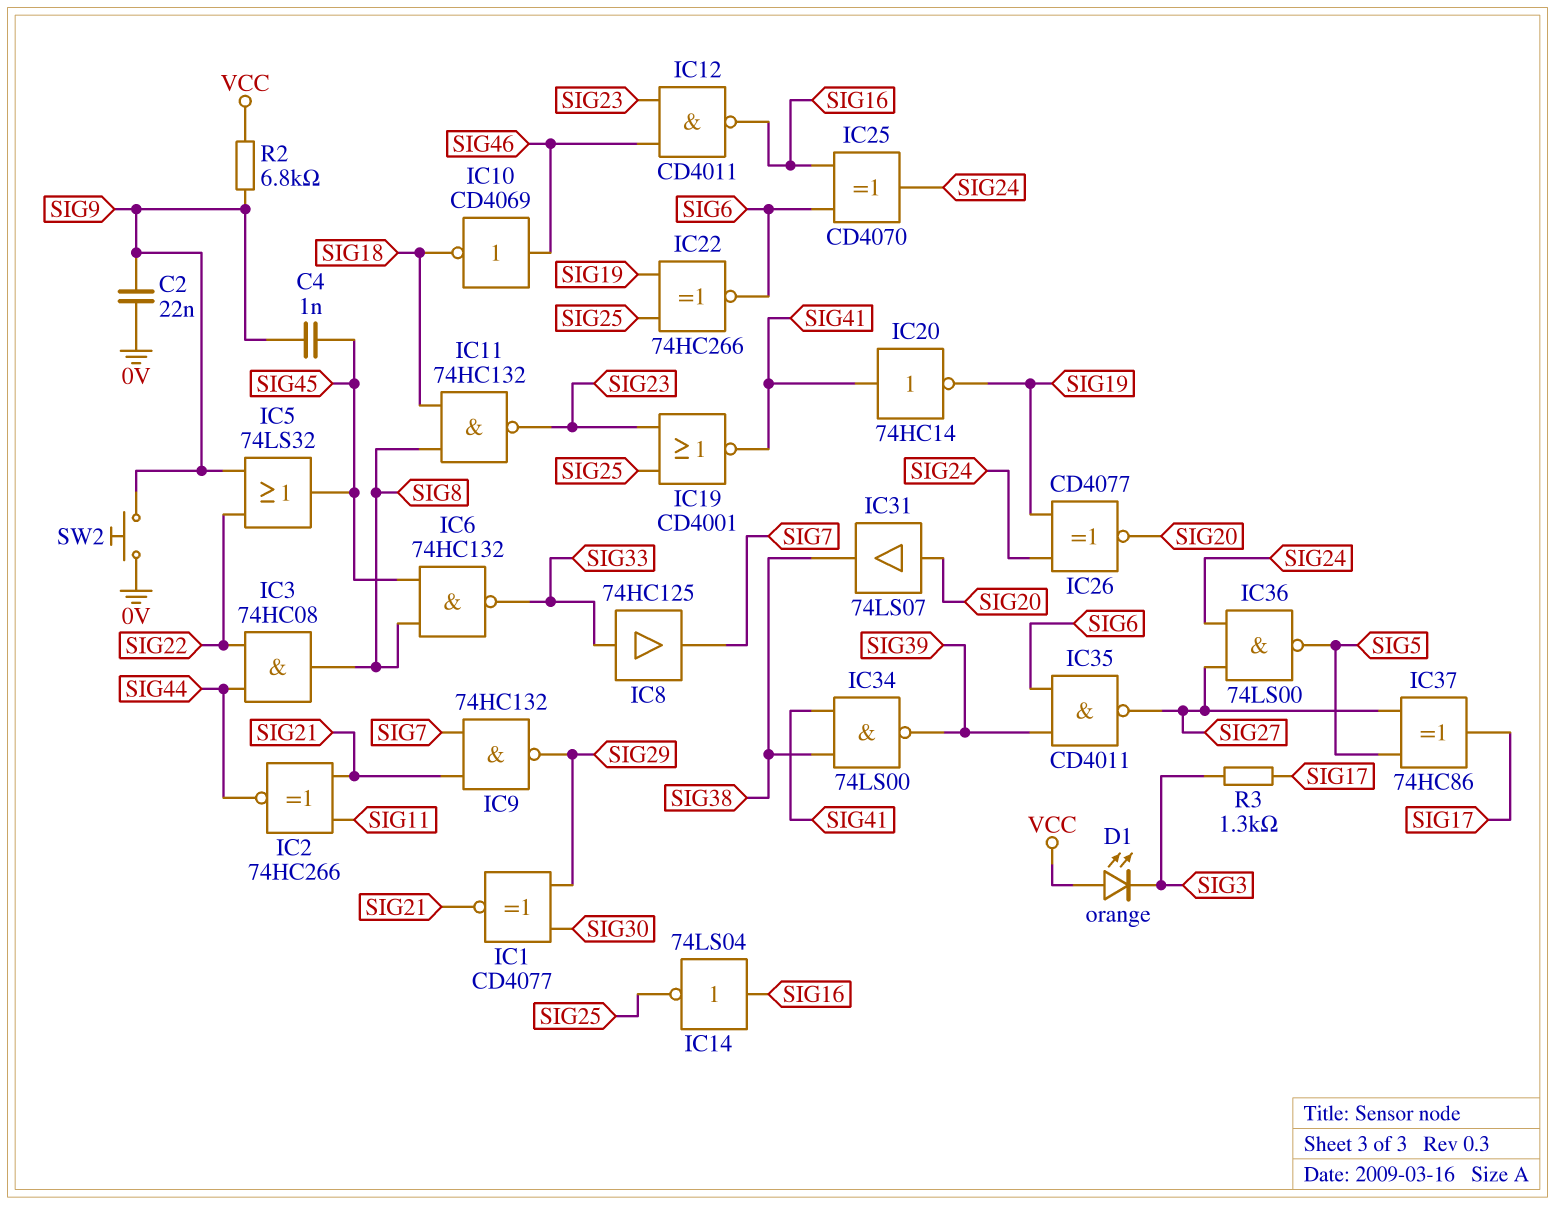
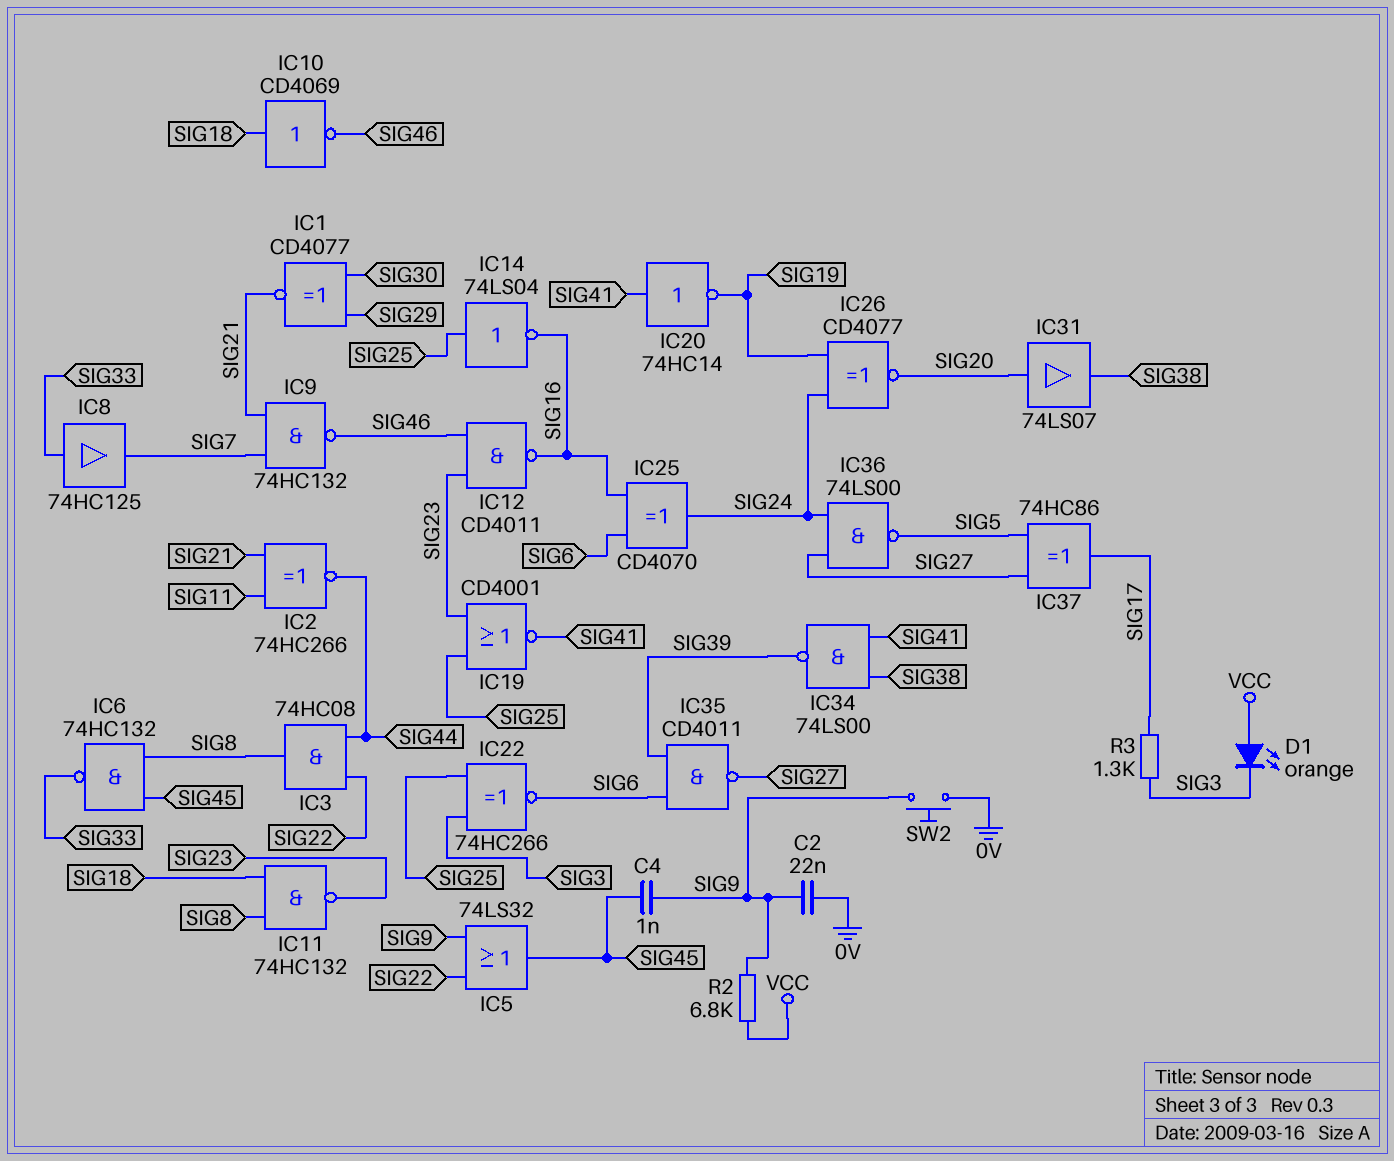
IC9: NAND 74HC132 (in SIG7, in SIG21, out SIG29) -> NAND 74HC132 (in SIG7, in SIG21, out SIG46)
IC10: NOT CD4069 (in SIG46, out SIG18) -> NOT CD4069 (in SIG18, out SIG46)
IC14: NOT 74LS04 (in SIG16, out SIG25) -> NOT 74LS04 (in SIG25, out SIG16)
IC22: XNOR 74HC266 (in SIG19, in SIG25, out SIG6) -> XNOR 74HC266 (in SIG3, in SIG25, out SIG6)

